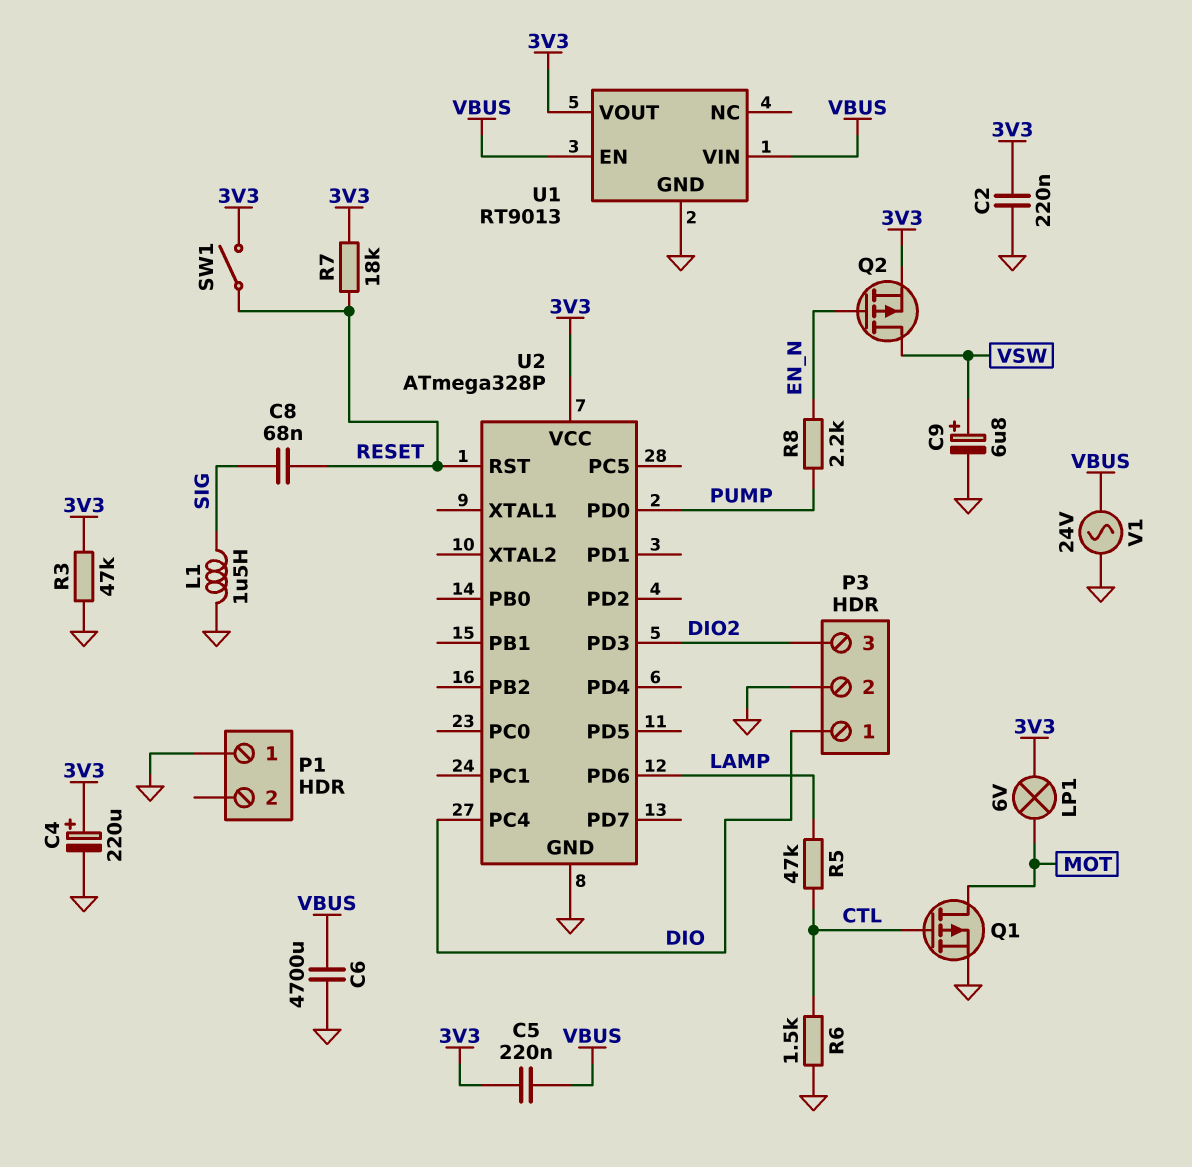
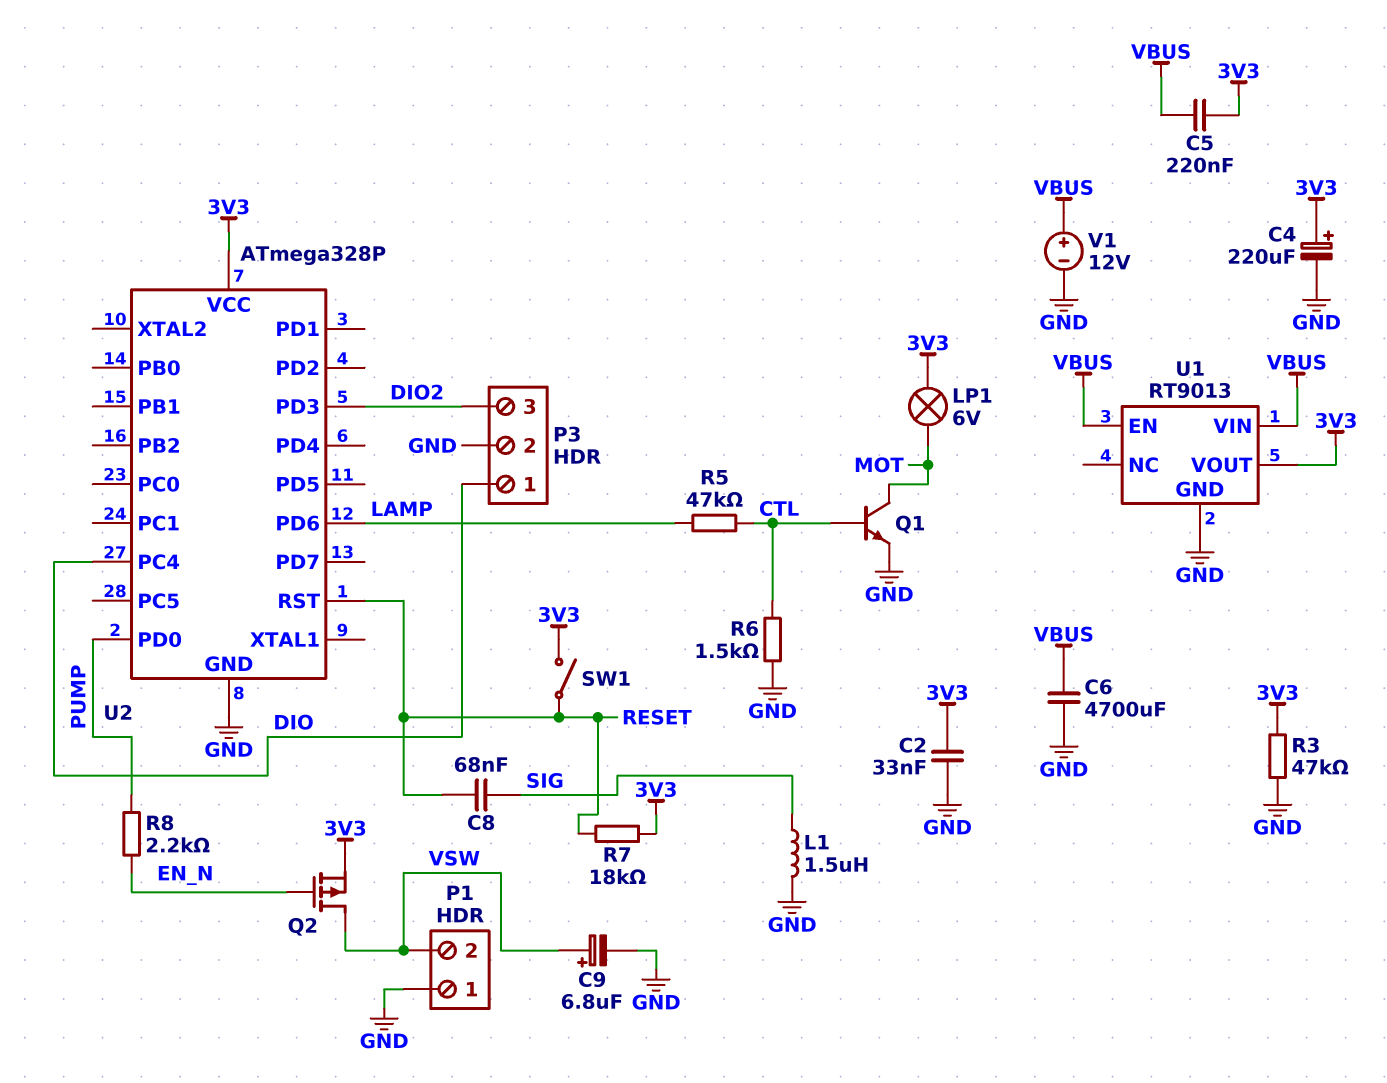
C2: 220nF (3V3, GND) -> 33nF (3V3, GND)
P1 pin 2: none -> VSW
Q1: PMOS (G CTL, D MOT, S GND) -> NPN (B CTL, C MOT, E GND)
V1: AC 24V (GND, VBUS) -> 12V (plus VBUS, minus GND)

